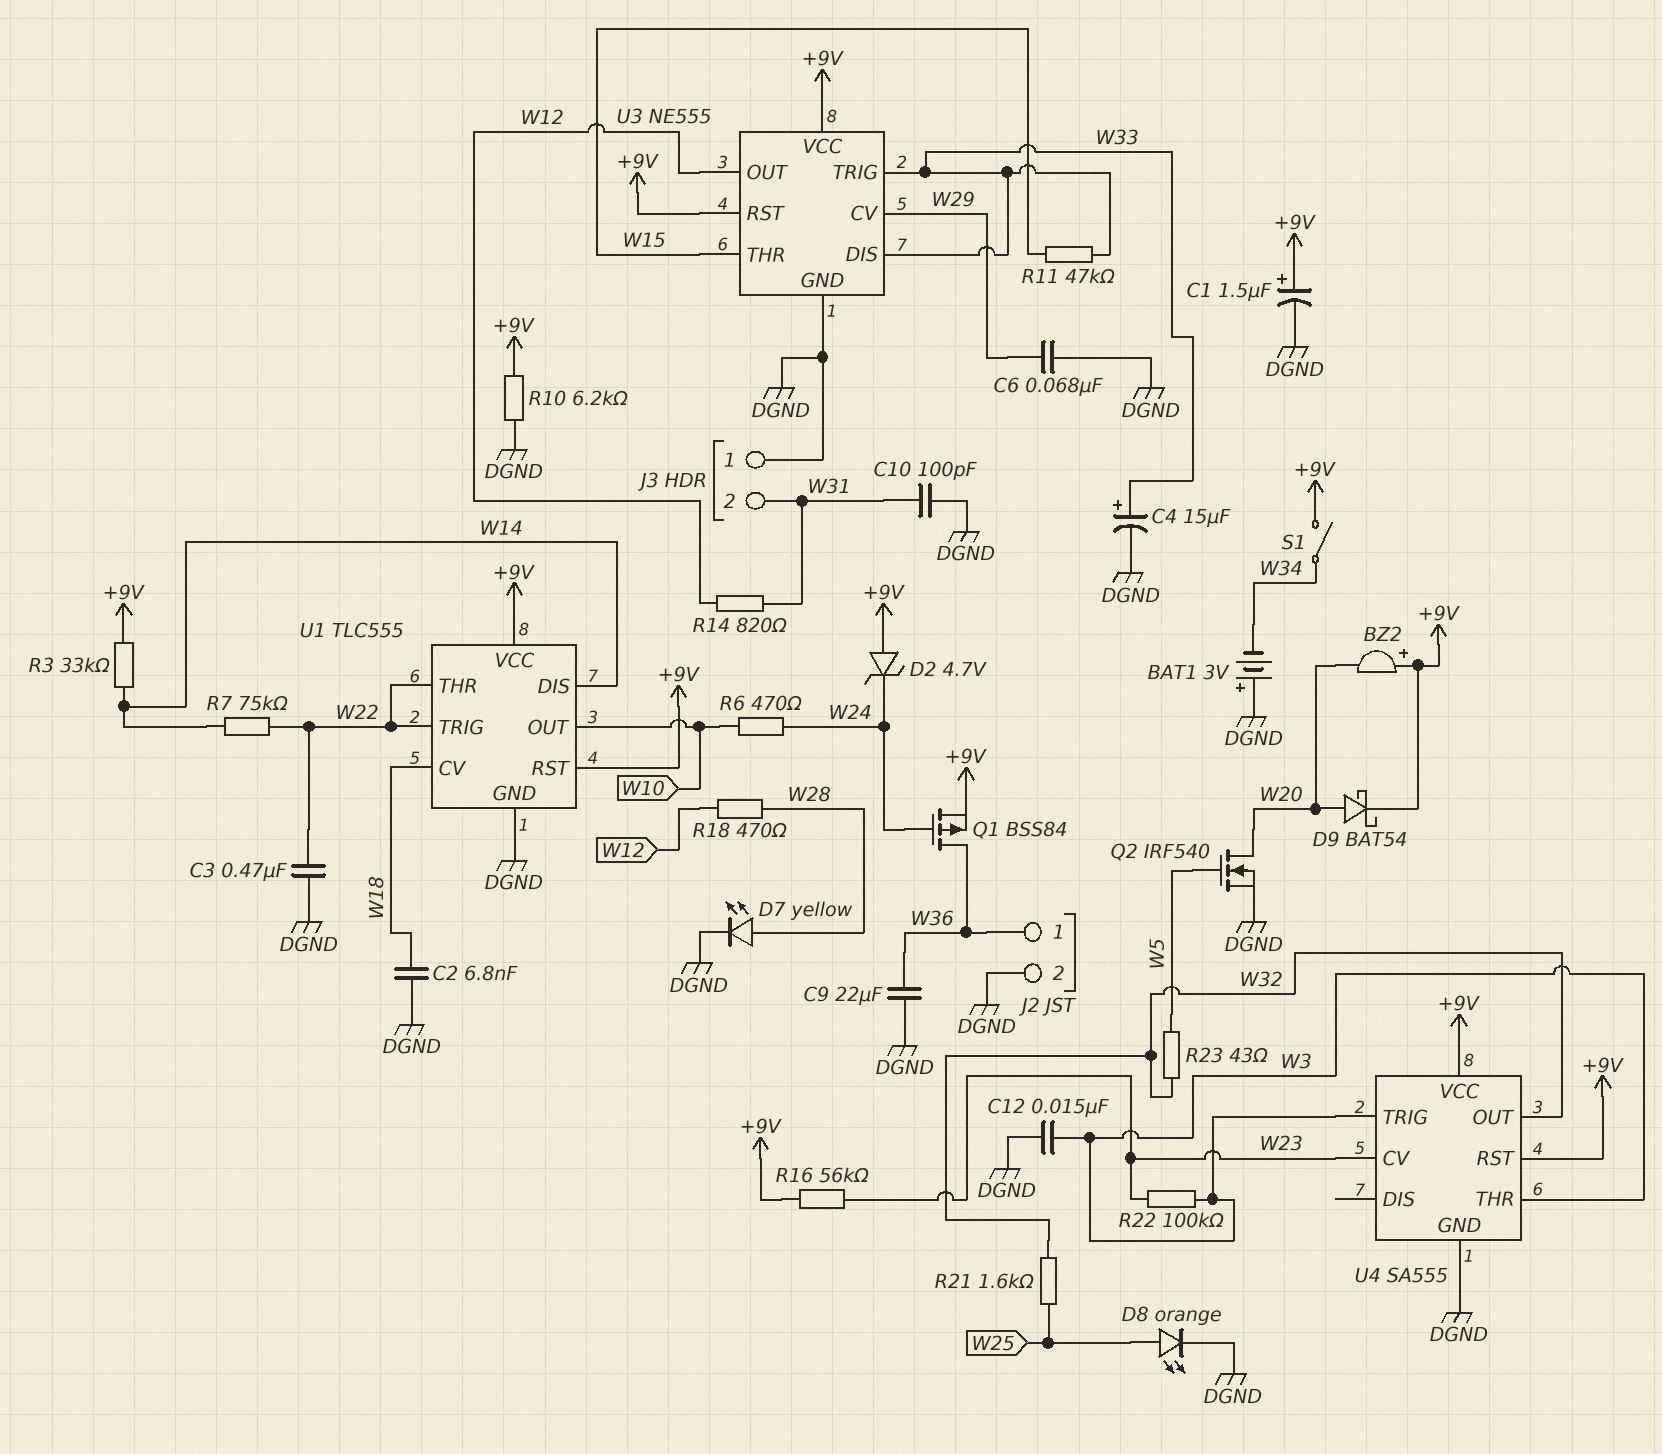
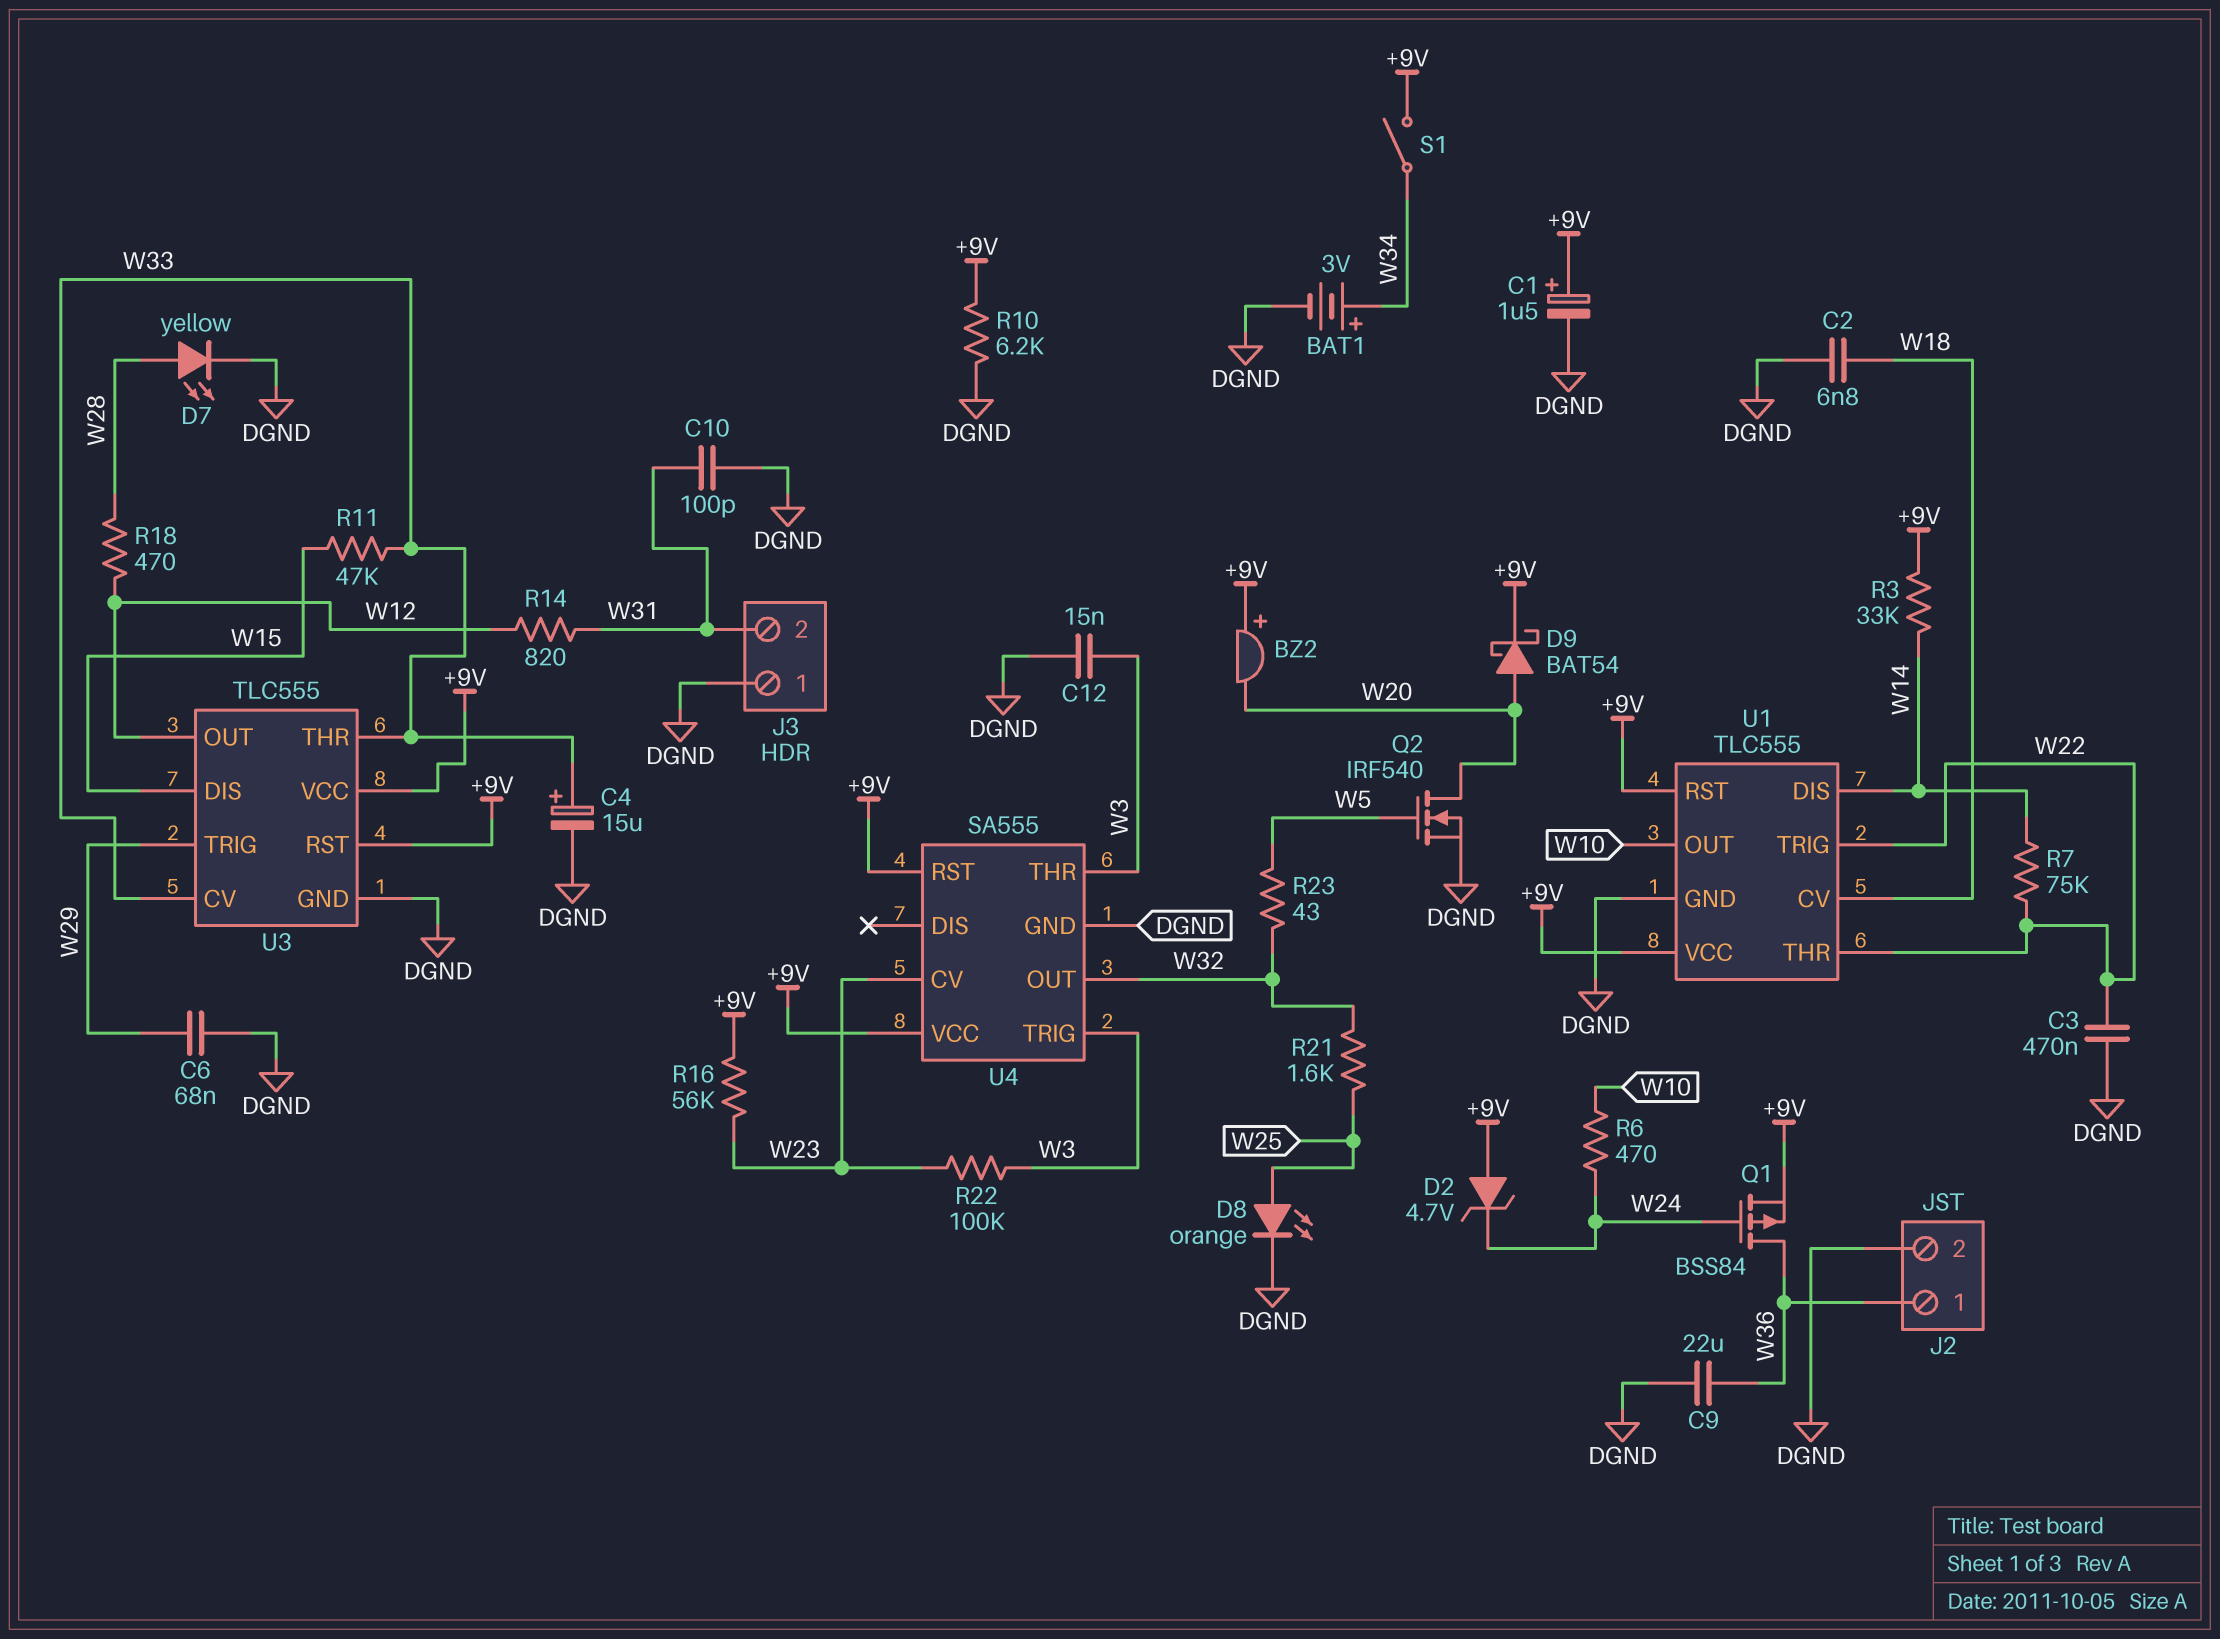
BAT1: 3V (plus DGND, minus W34) -> 3V (plus W34, minus DGND)
U3: NE555 -> TLC555
U3 pin CV: W29 -> W33
U3 pin DIS: W33 -> W15
U3 pin THR: W15 -> W33
U3 pin TRIG: W33 -> W29

